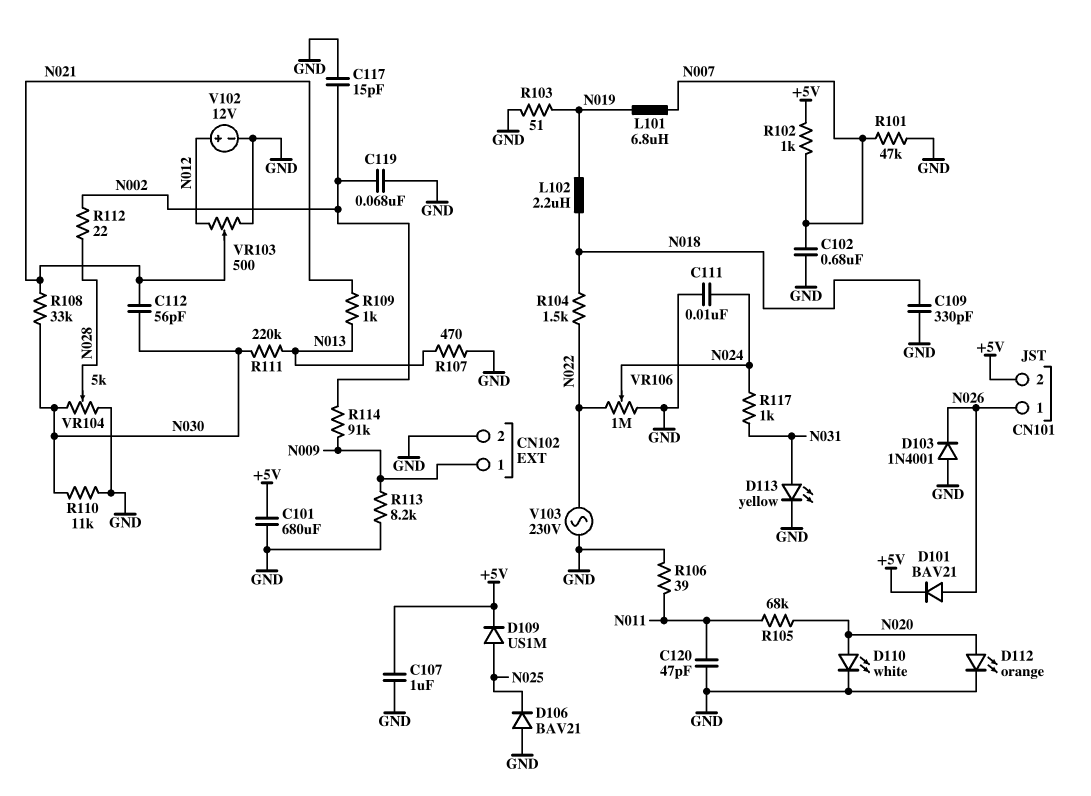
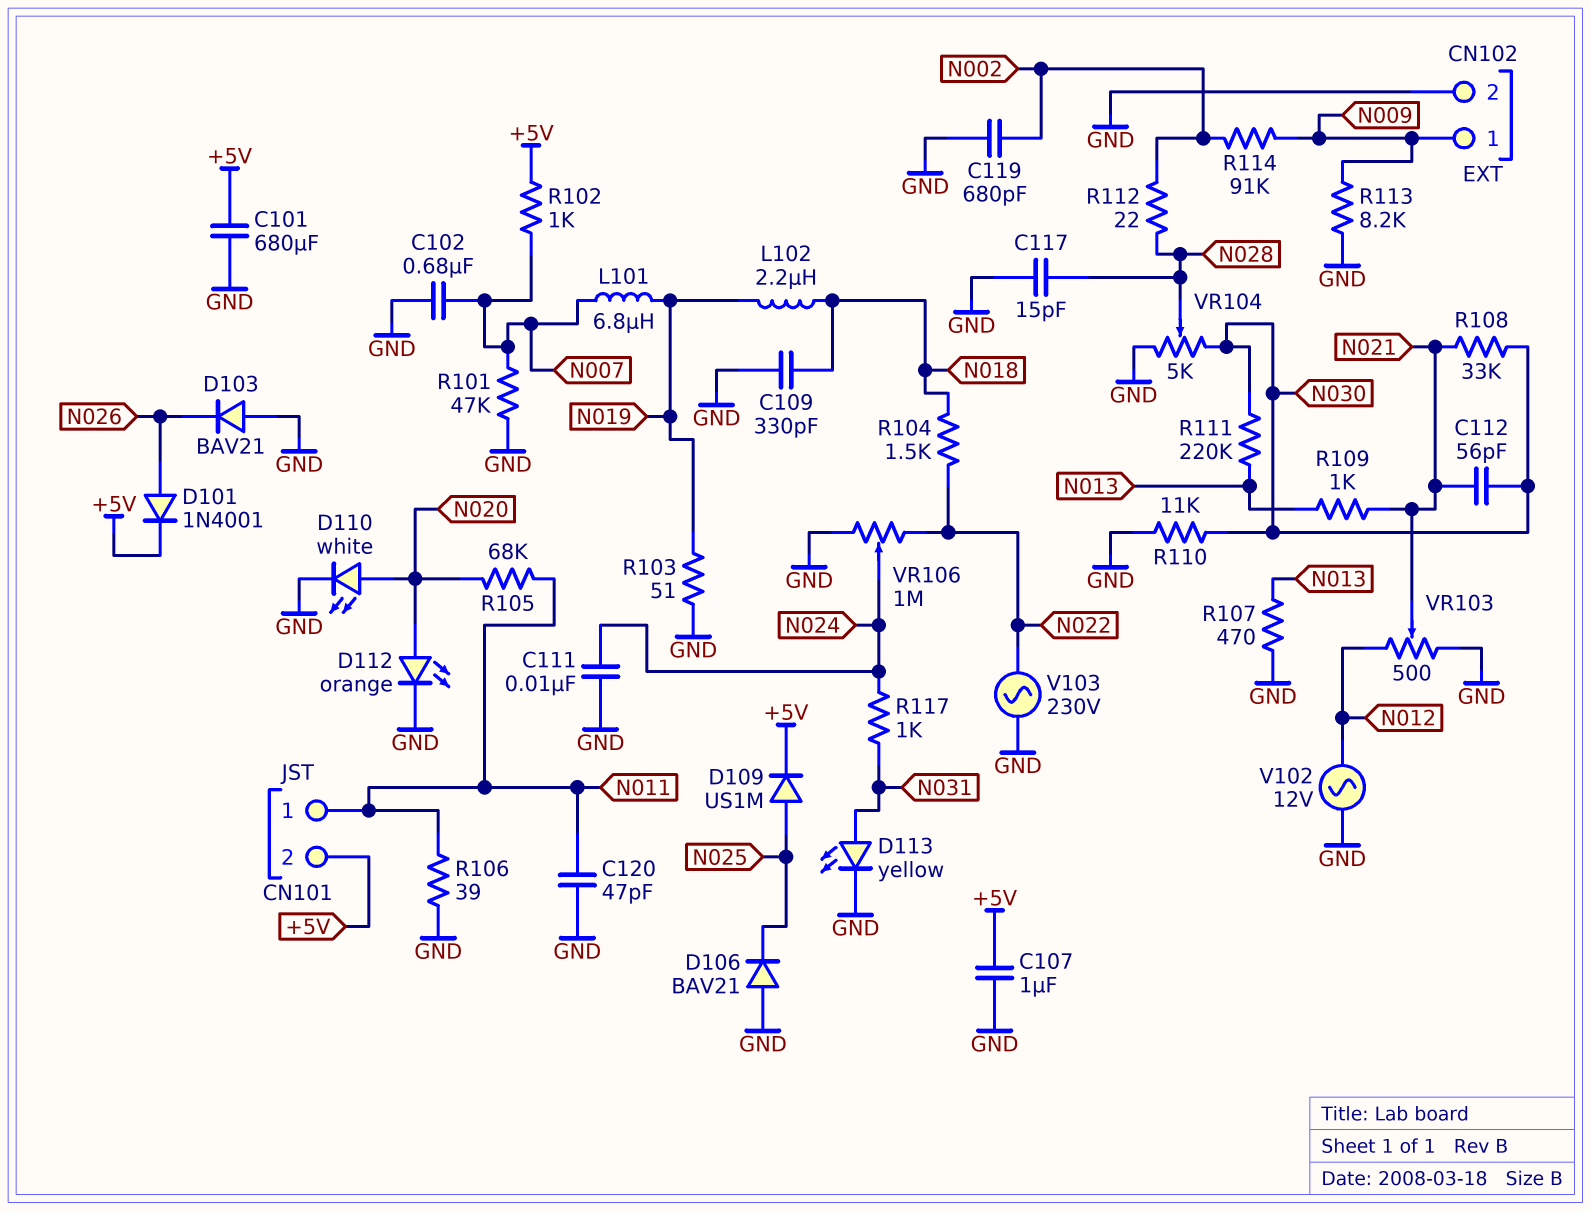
C117: 15pF (GND, N002) -> 15pF (GND, N028)
C119: 68nF (GND, N002) -> 680pF (GND, N002)
CN101 pin 1: N026 -> N011
D101: diode BAV21 (A N026, K +5V) -> diode 1N4001 (A N026, K +5V)
D103: diode 1N4001 (A GND, K N026) -> diode BAV21 (A GND, K N026)
V102: 12V (plus N012, minus GND) -> AC 12V (GND, N012)

